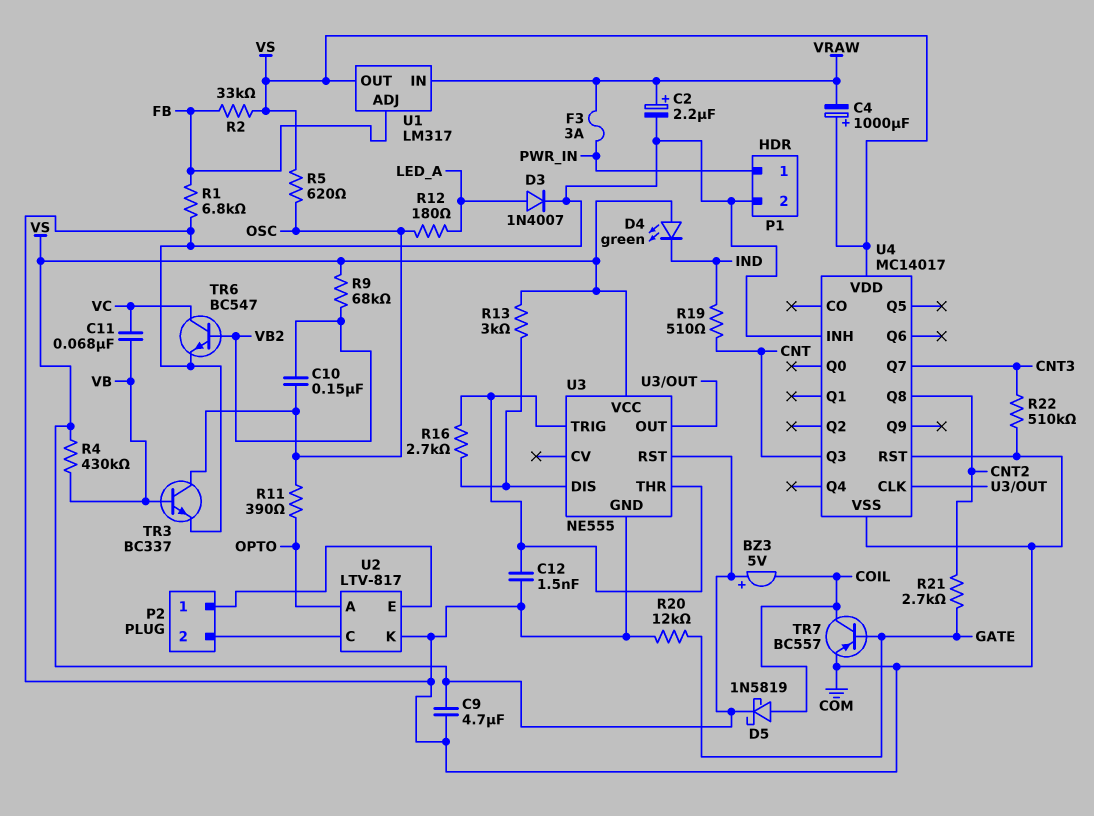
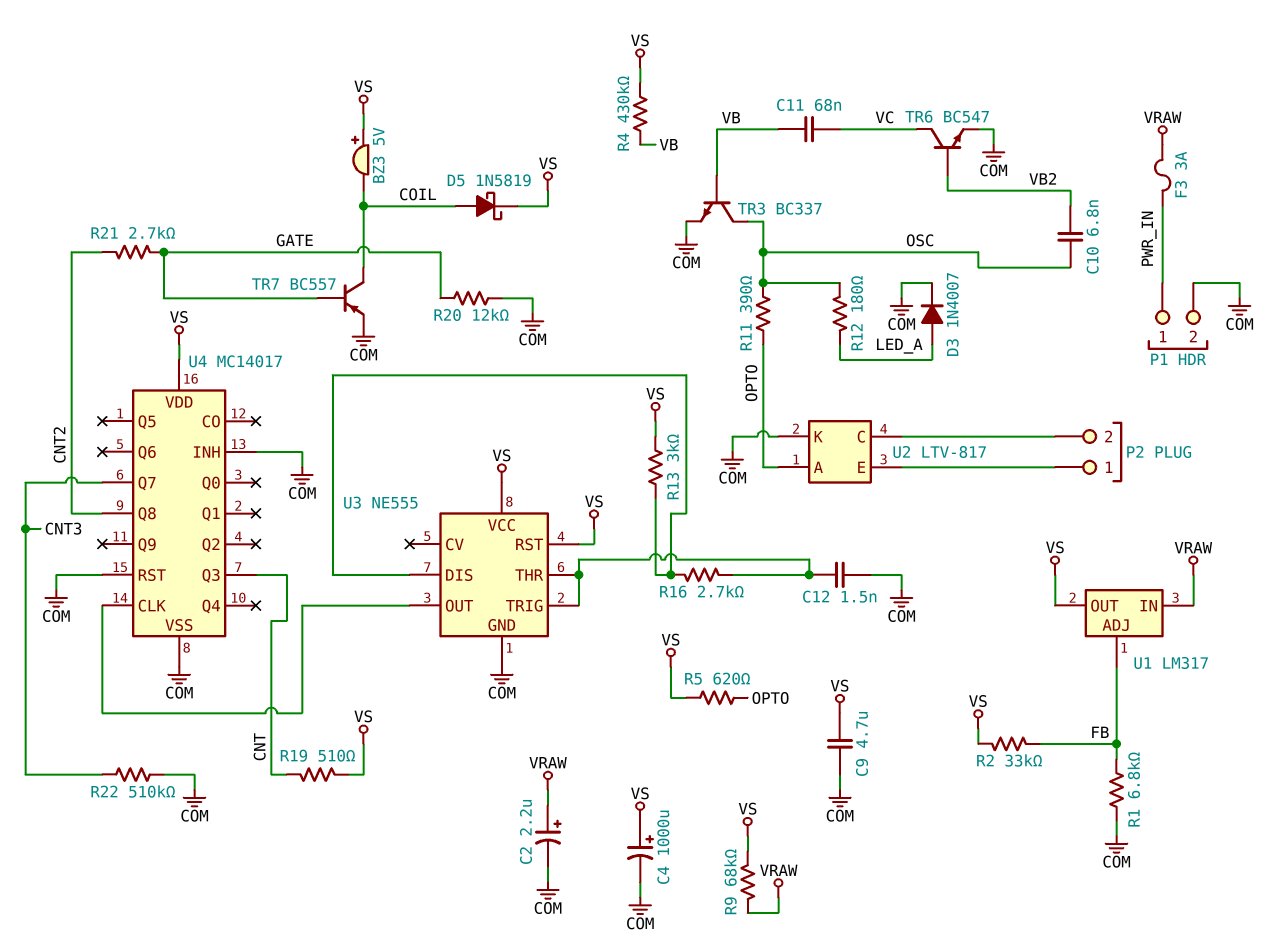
C4: 1000uF (plus VS, minus VRAW) -> 1000uF (plus VS, minus COM)
C10: 150nF (OSC, VB2) -> 6.8nF (OSC, VB2)
D4: LED green (A VS, K IND) -> none
R5: 620 (OSC, VS) -> 620 (OPTO, VS)
R9: 68k (VB2, VS) -> 68k (VRAW, VS)
R19: 510 (CNT, IND) -> 510 (CNT, VS)

